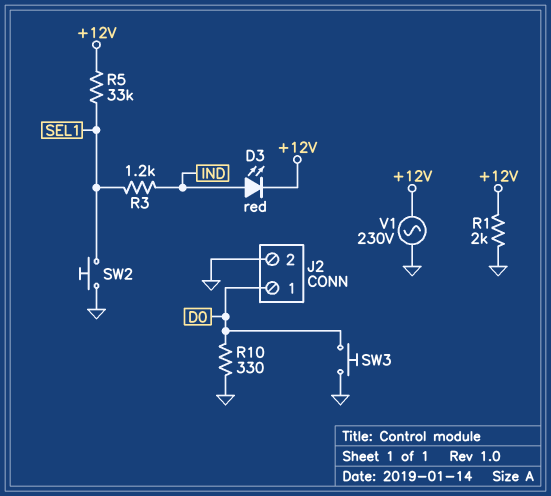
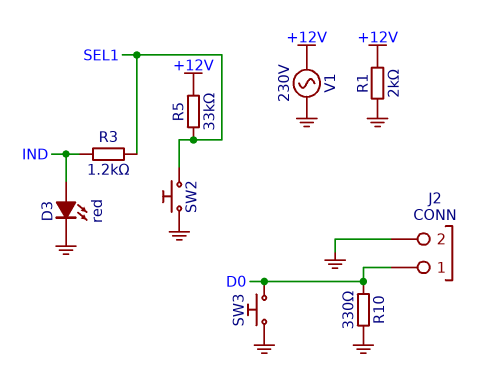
D3: LED red (A IND, K +12V) -> LED red (A IND, K GND)

